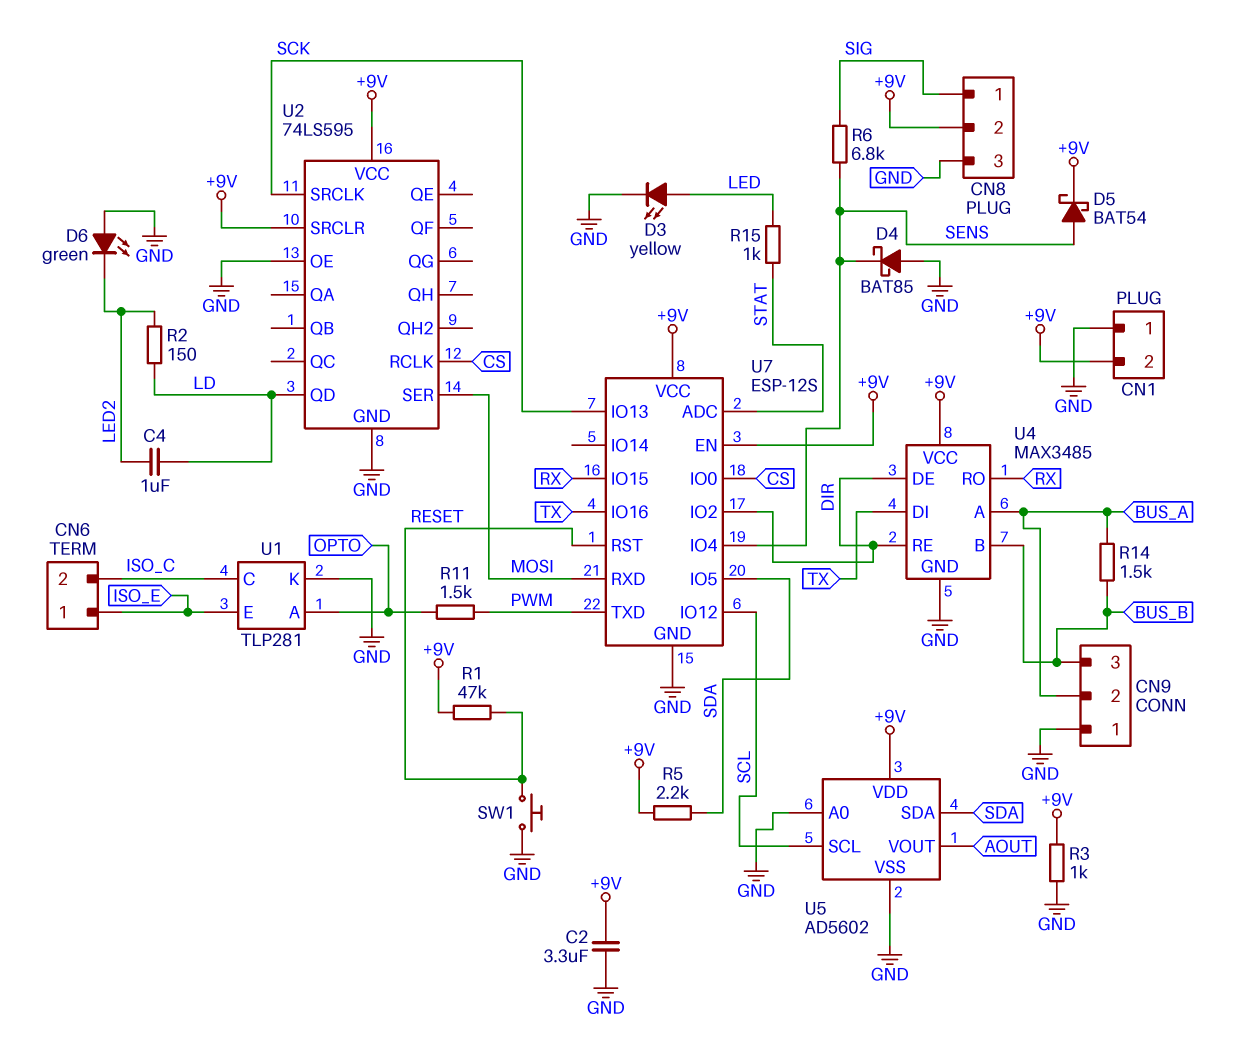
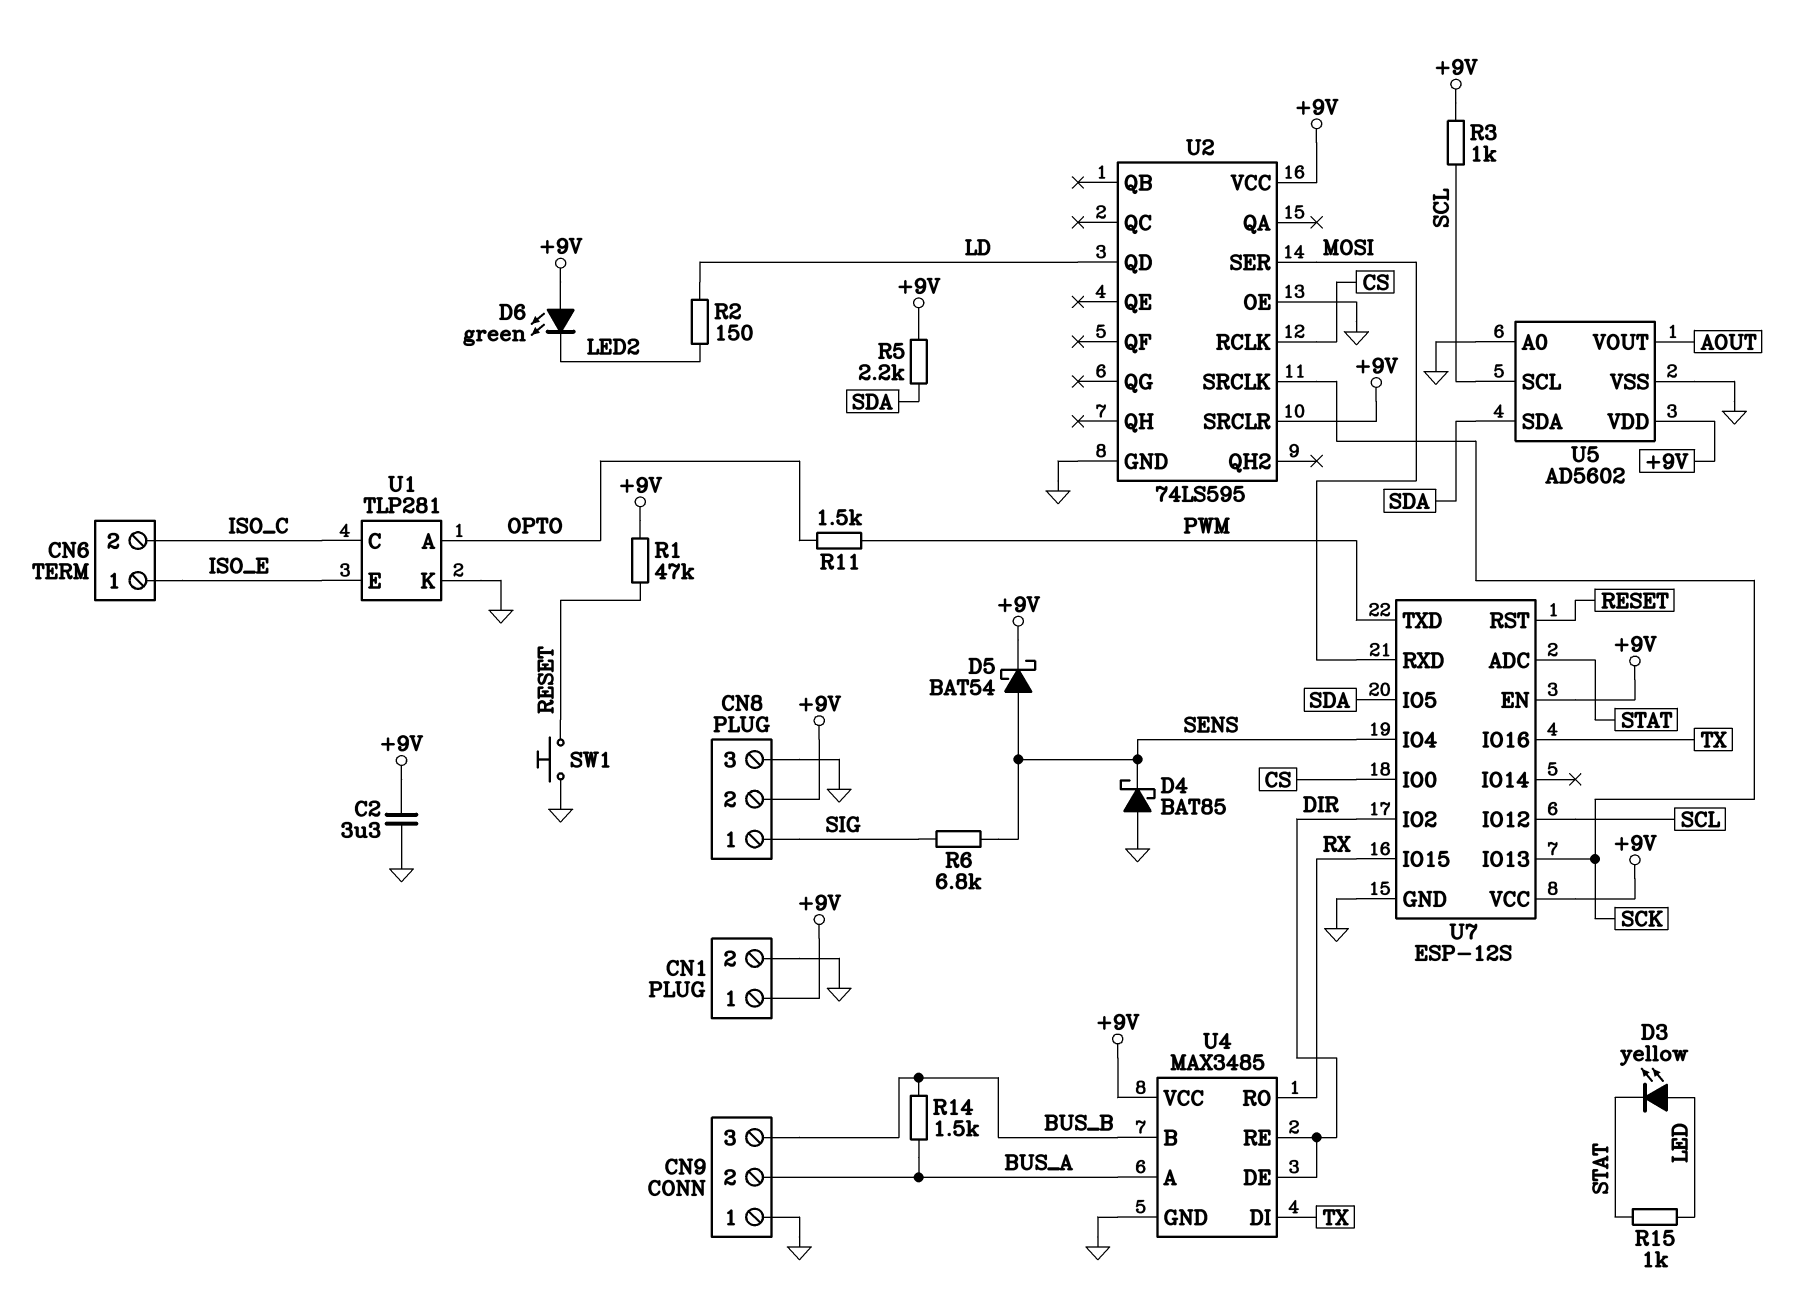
C4: 1uF (LD, LED2) -> none
CN1 pin 1: GND -> +9V
CN1 pin 2: +9V -> GND
D3: LED yellow (A LED, K GND) -> LED yellow (A LED, K STAT)
D6: LED green (A GND, K LED2) -> LED green (A +9V, K LED2)
R3: 1k (+9V, GND) -> 1k (+9V, SCL)

